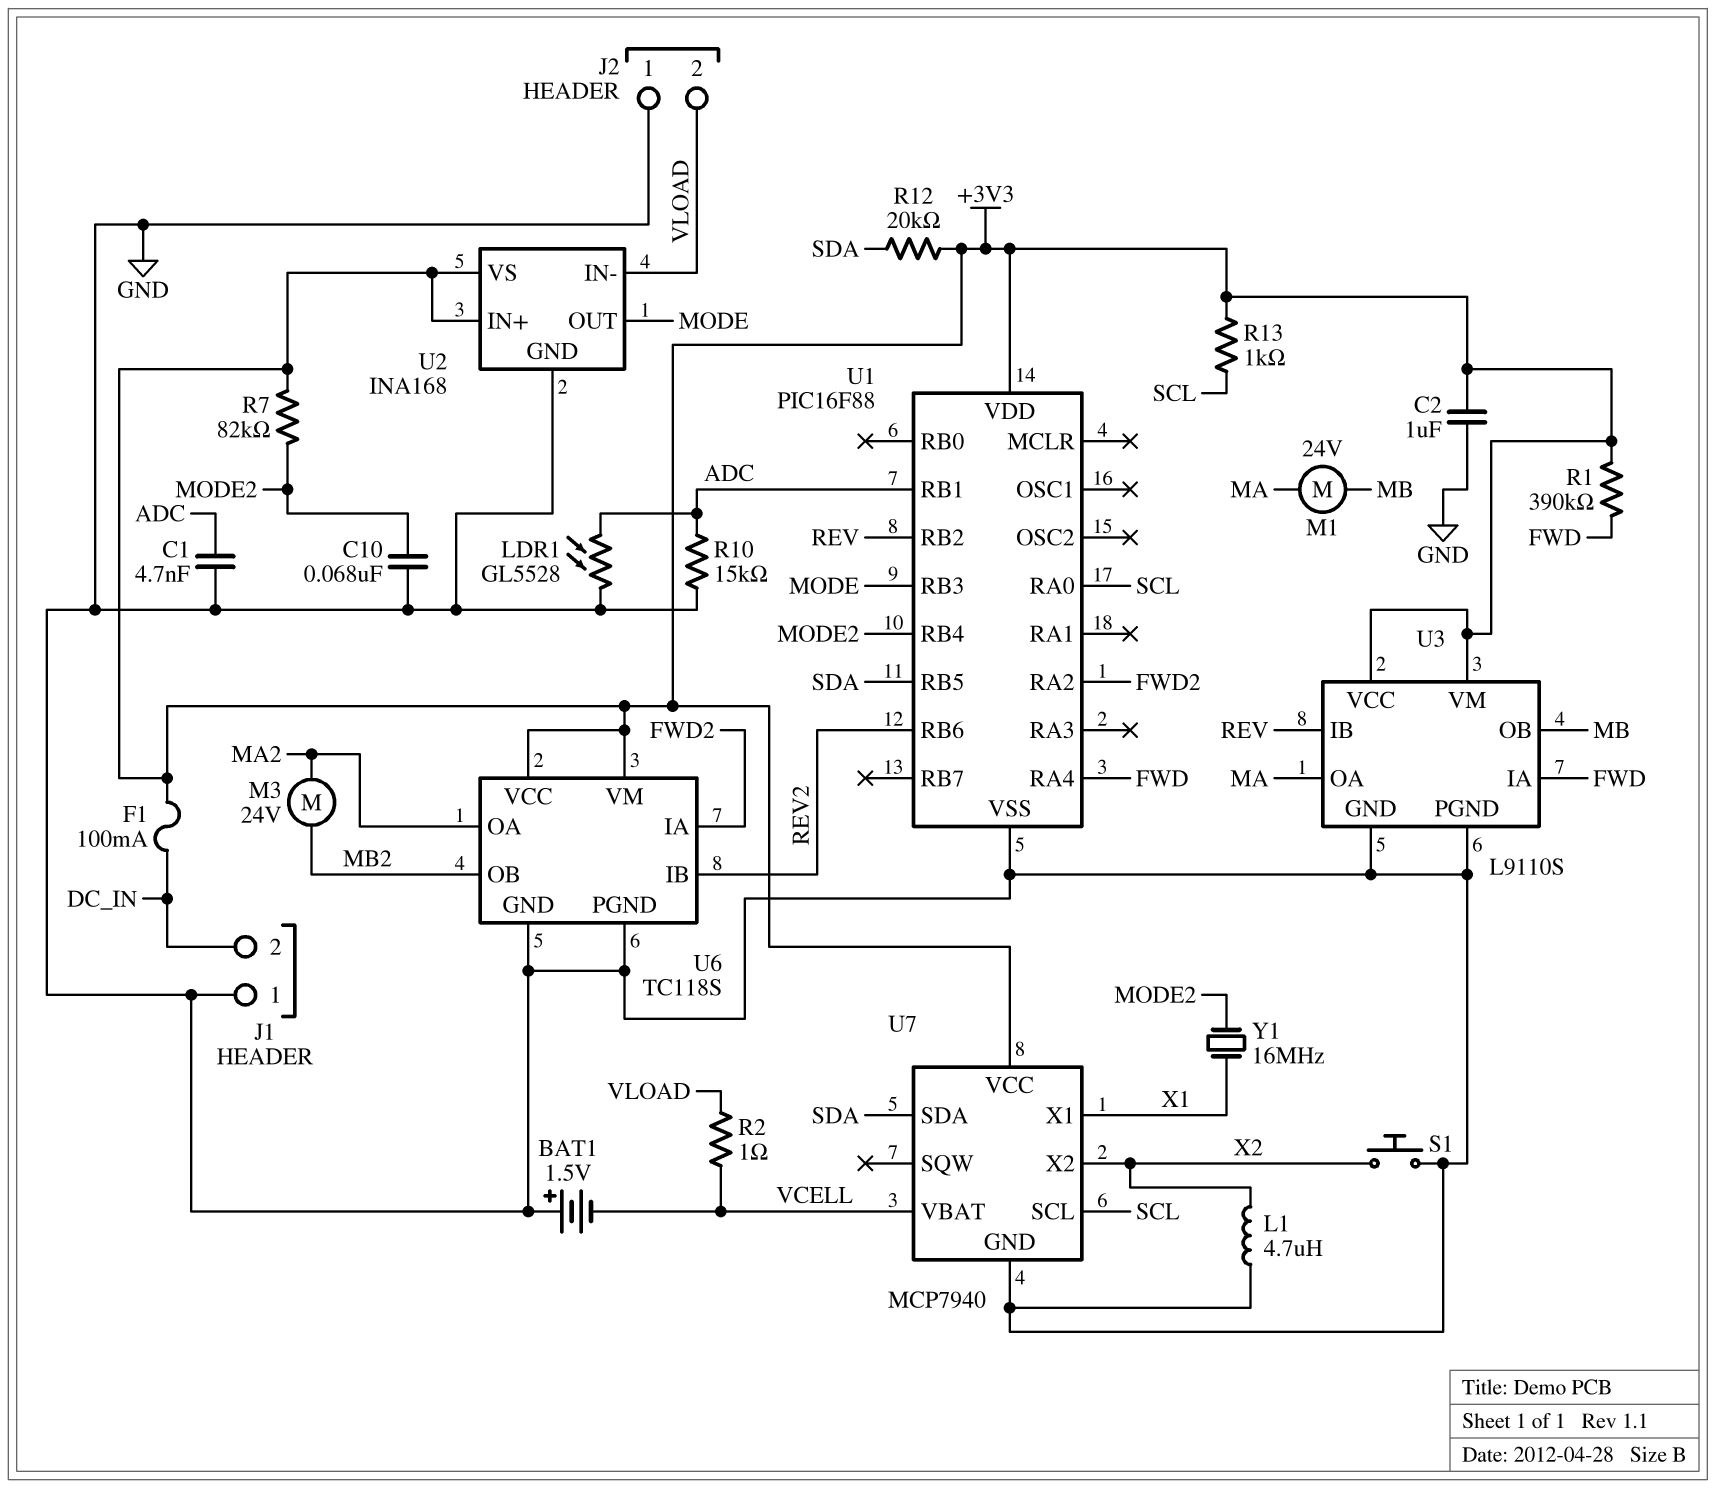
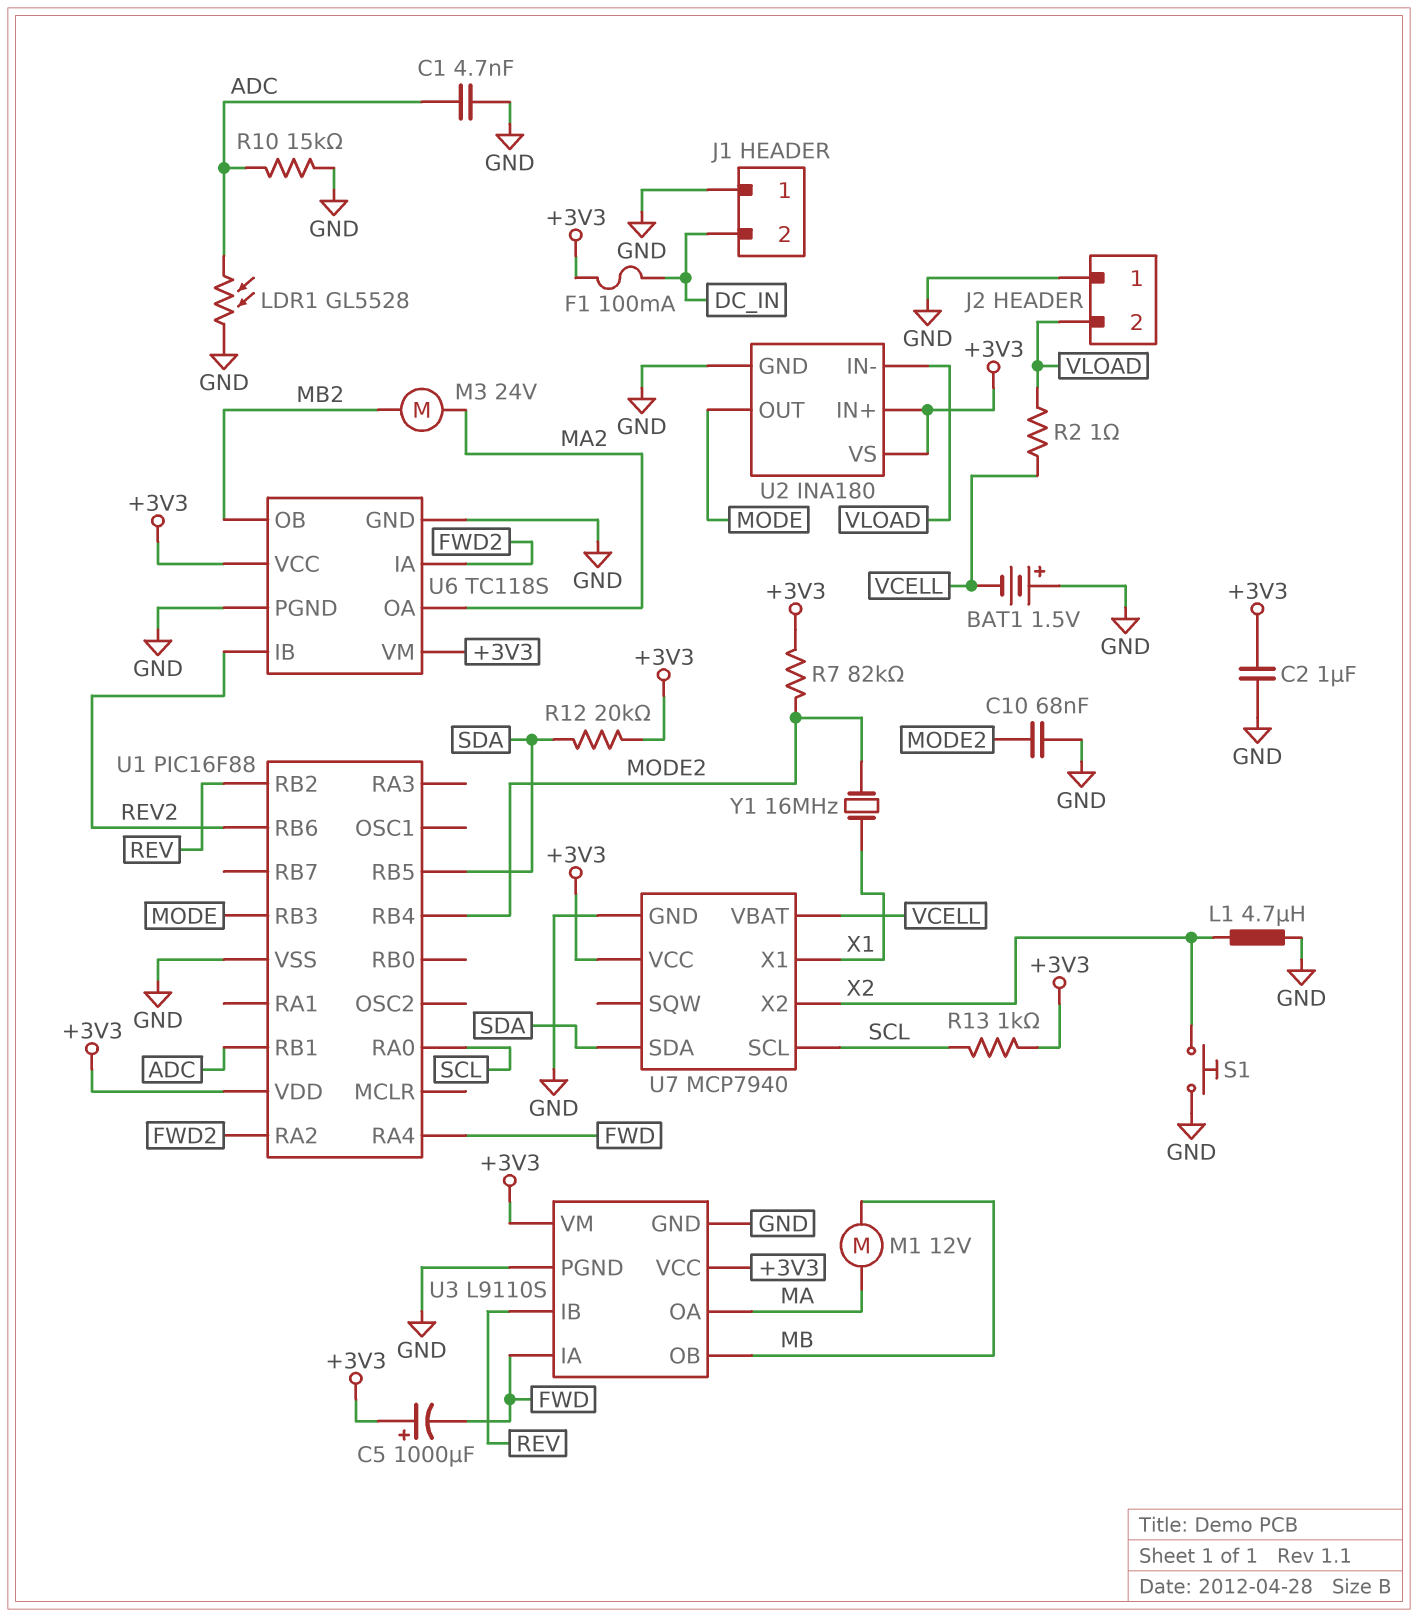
C5: none -> 1000uF (plus +3V3, minus FWD)
M1: motor 24V (MA, MB) -> motor 12V (MA, MB)
R1: 390k (+3V3, FWD) -> none
U2: INA168 -> INA180

